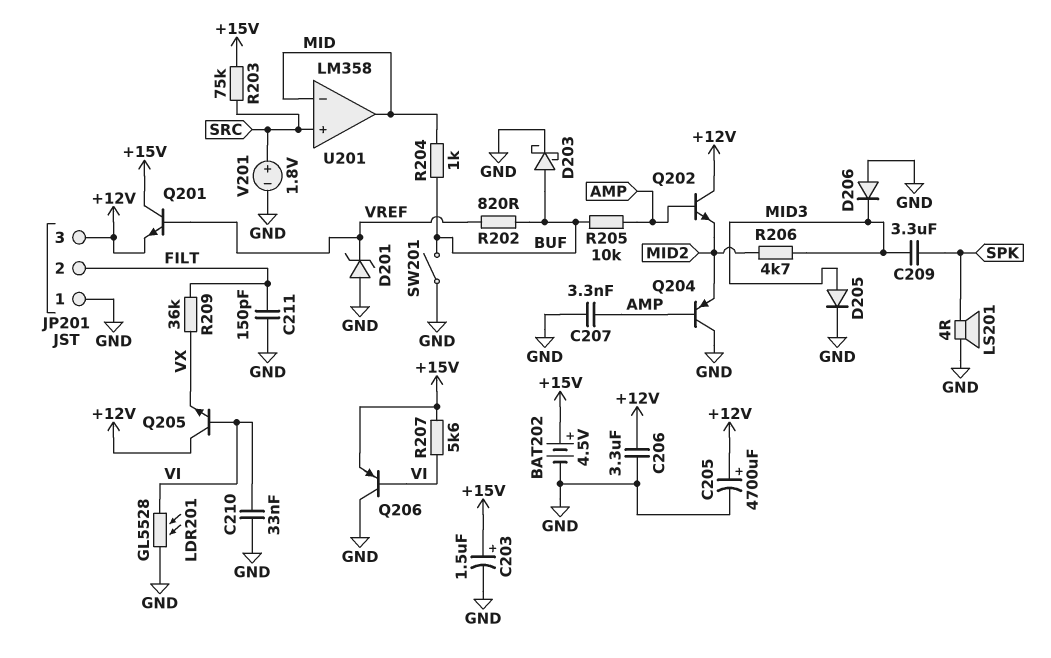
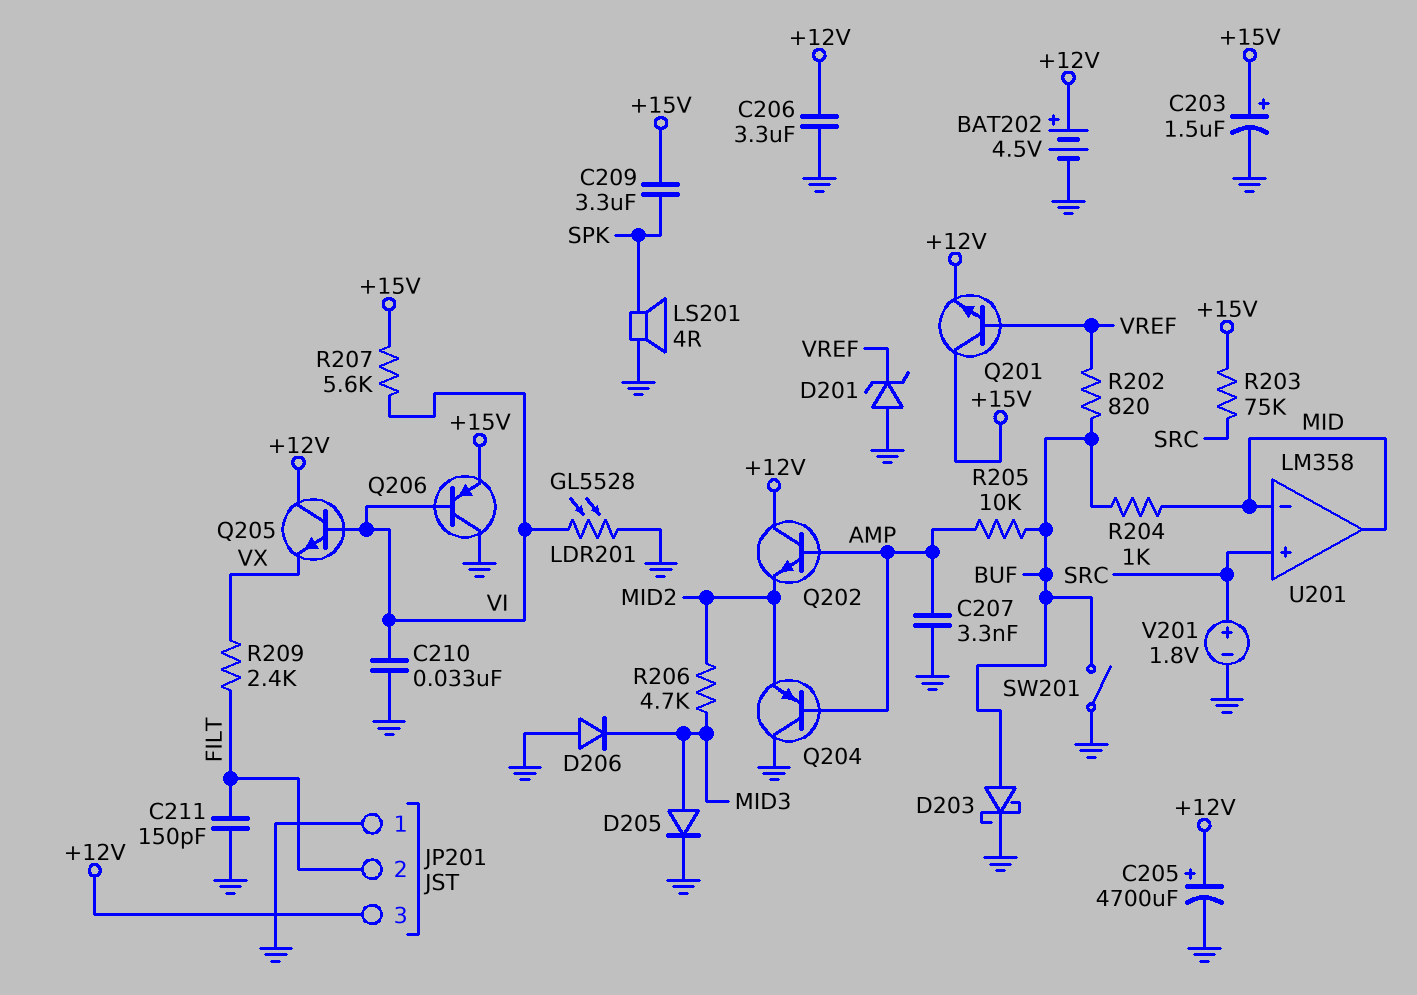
BAT202: 4.5V (plus +15V, minus GND) -> 4.5V (plus +12V, minus GND)
C209: 3.3uF (MID3, SPK) -> 3.3uF (+15V, SPK)
R209: 36k (FILT, VX) -> 2.4k (FILT, VX)

